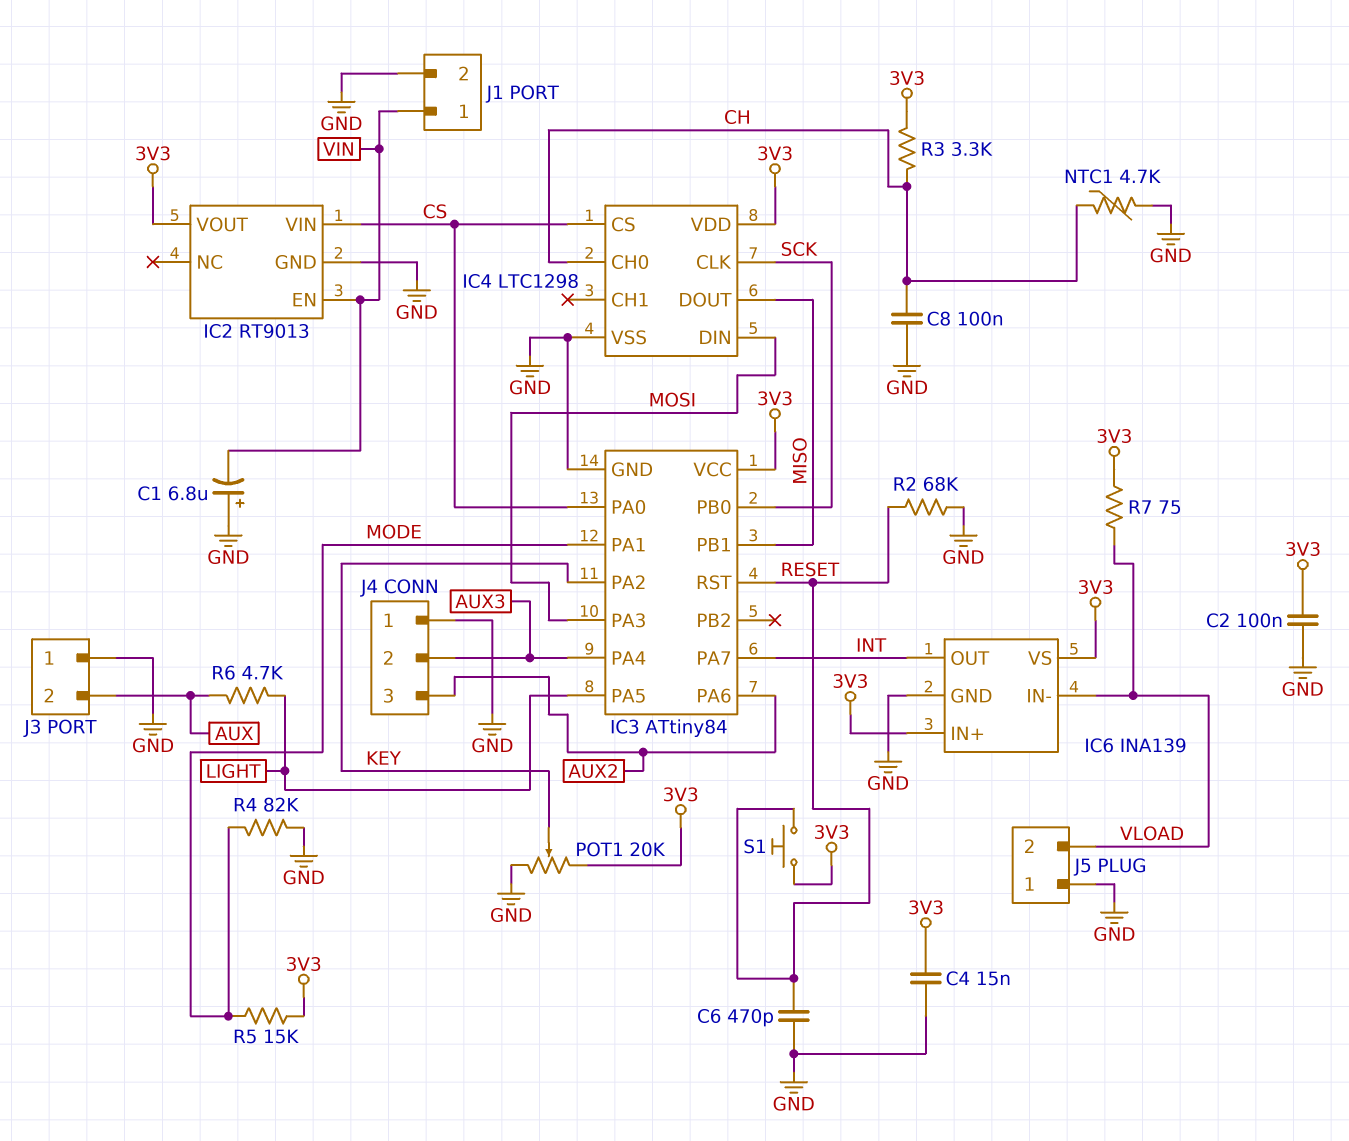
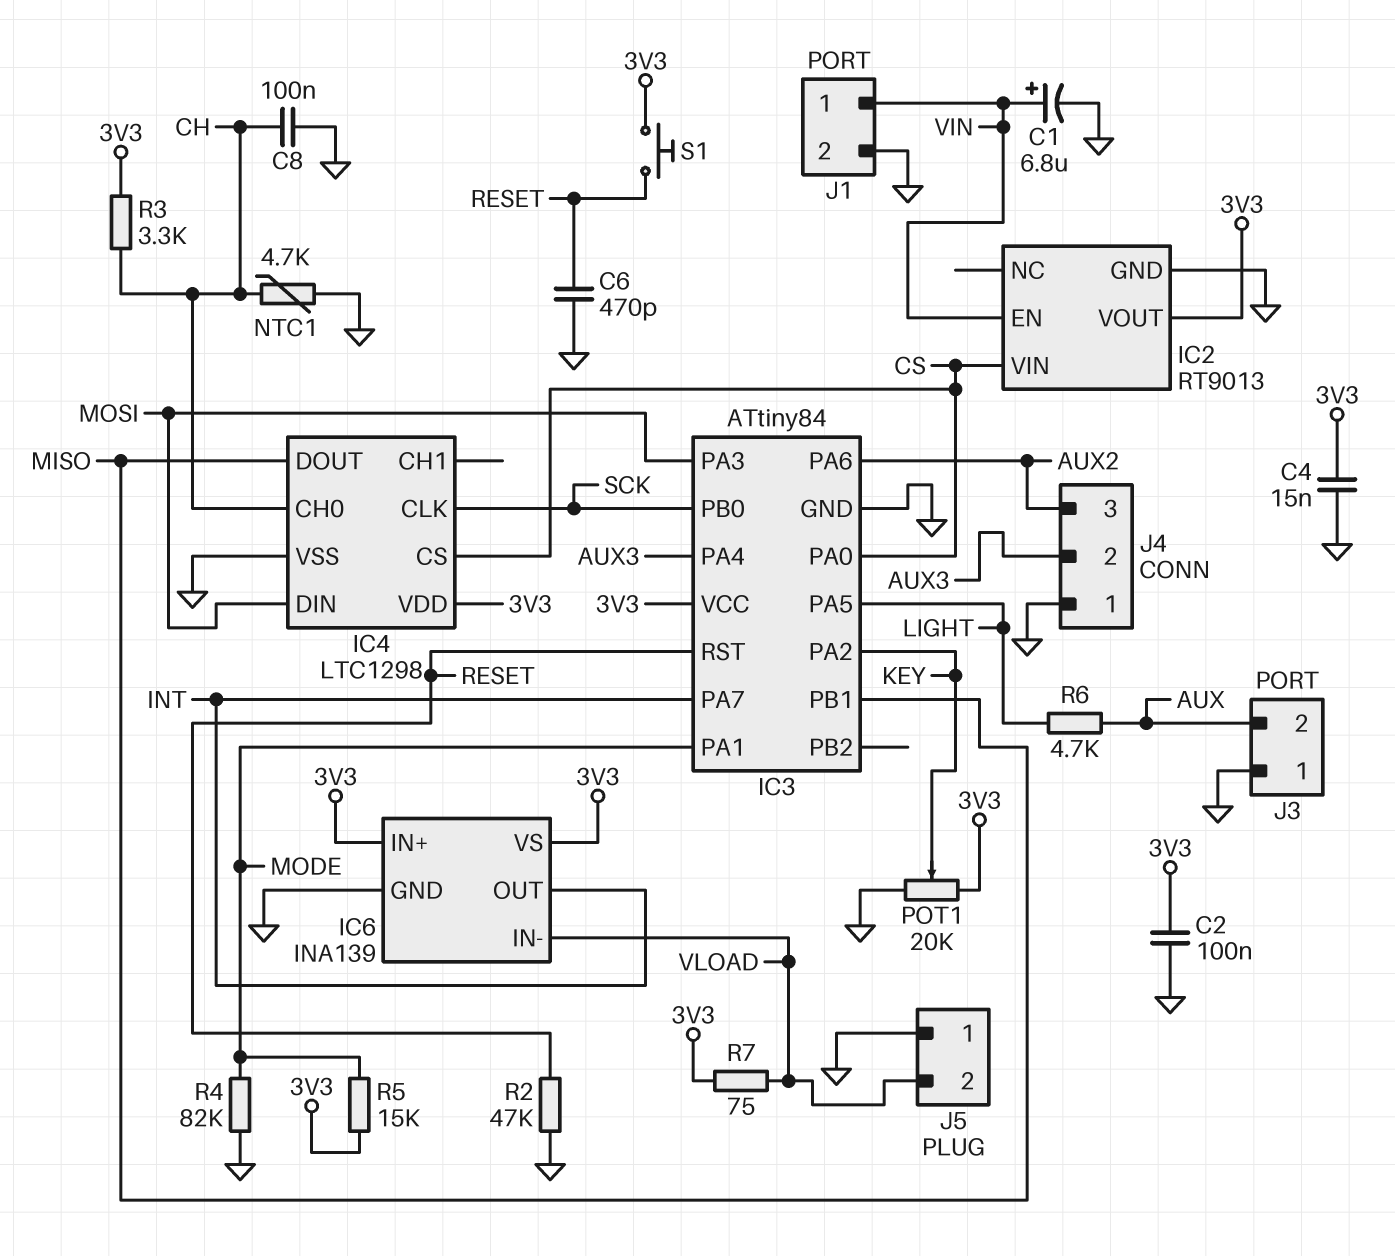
C1: 6.8uF (plus GND, minus VIN) -> 6.8uF (plus VIN, minus GND)
R2: 68k (GND, RESET) -> 47k (GND, RESET)

